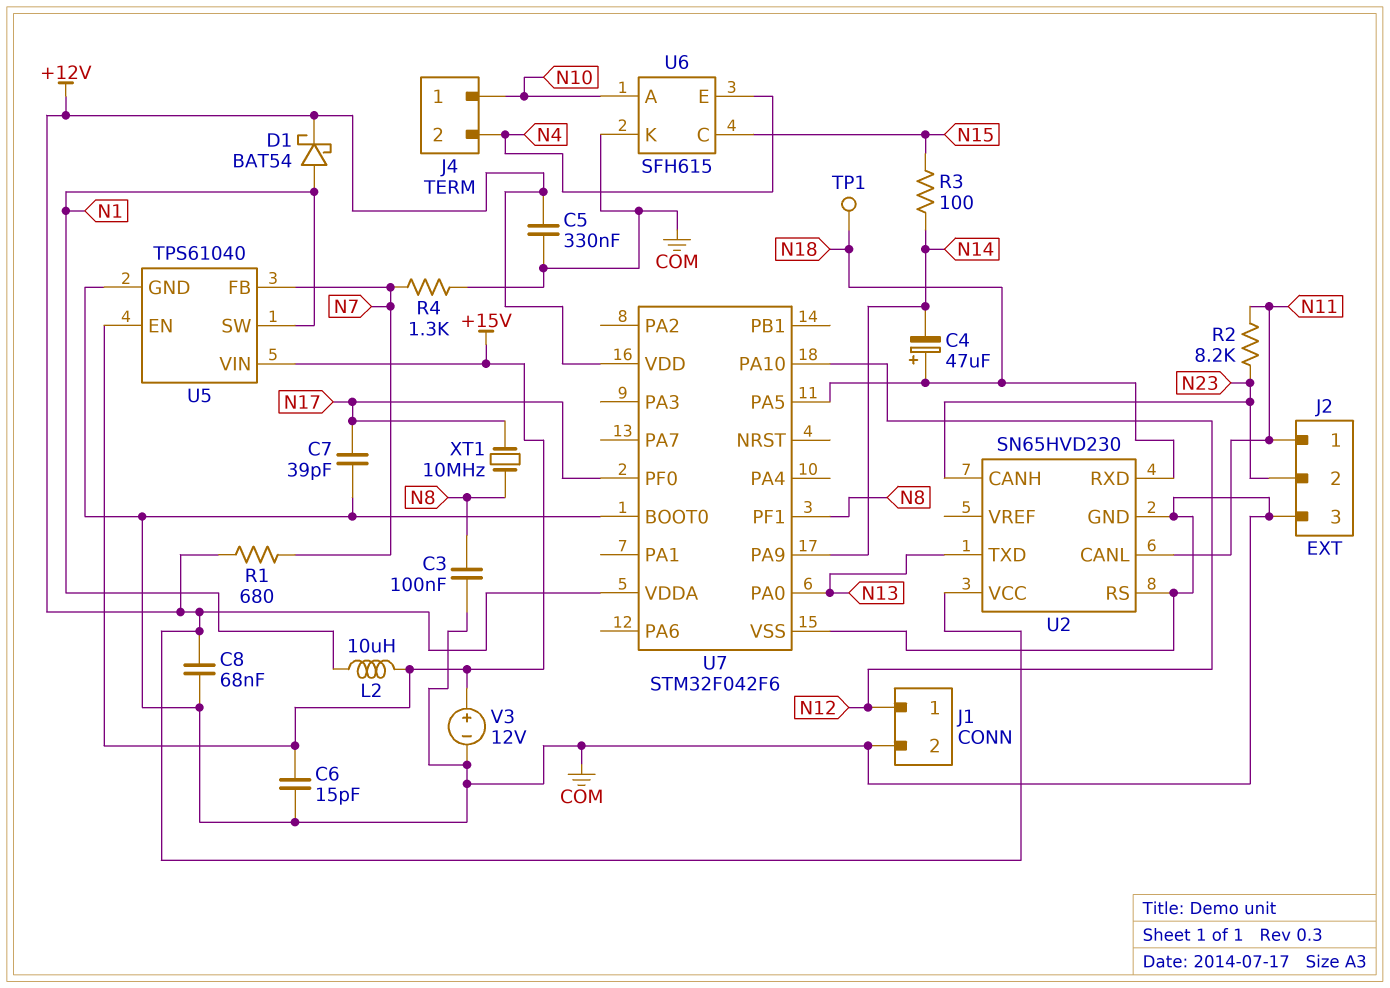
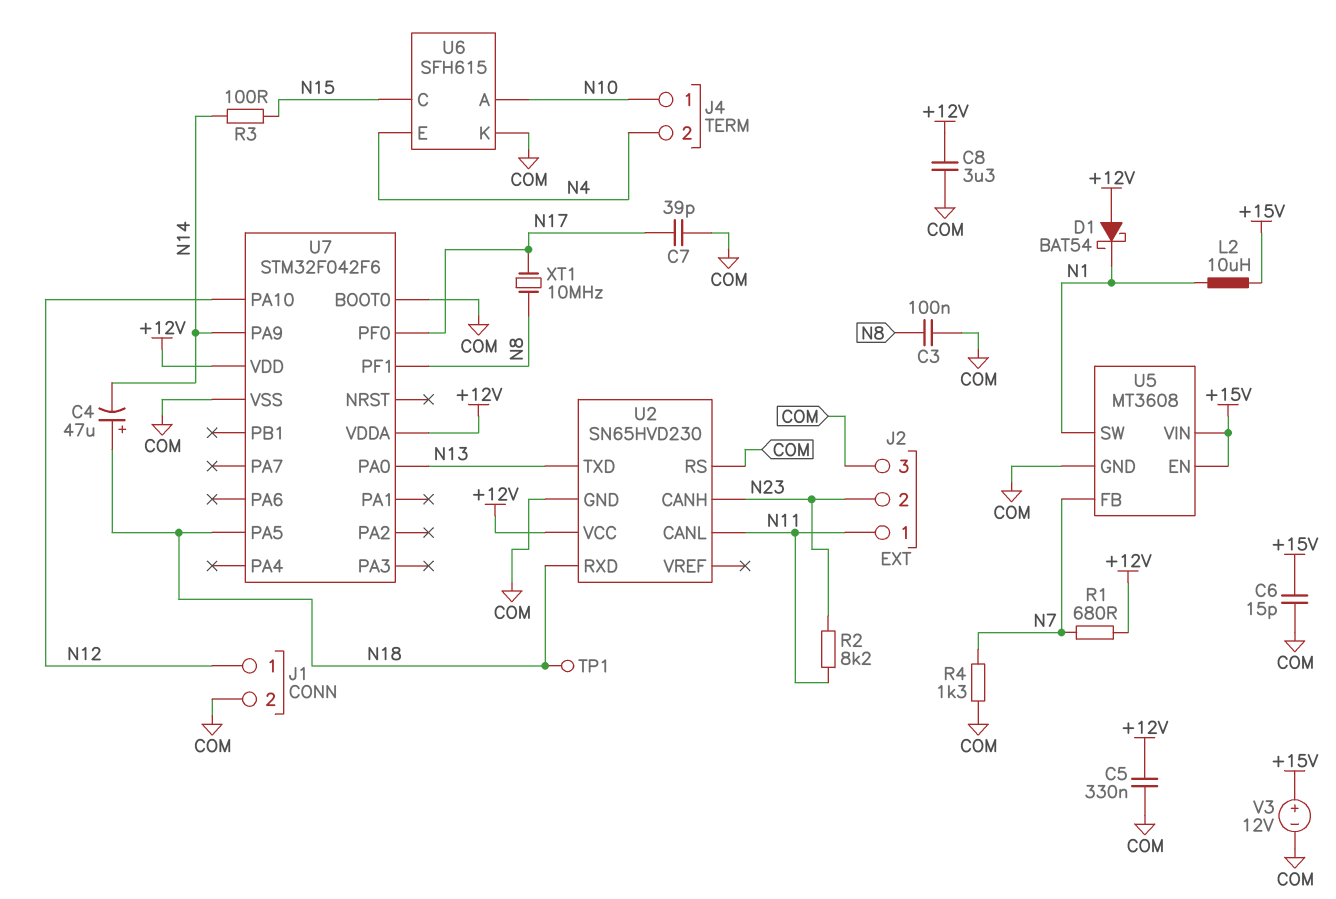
C8: 68nF (+12V, COM) -> 3.3uF (+12V, COM)
D1: schottky BAT54 (A N1, K +12V) -> schottky BAT54 (A +12V, K N1)
U5: TPS61040 -> MT3608

